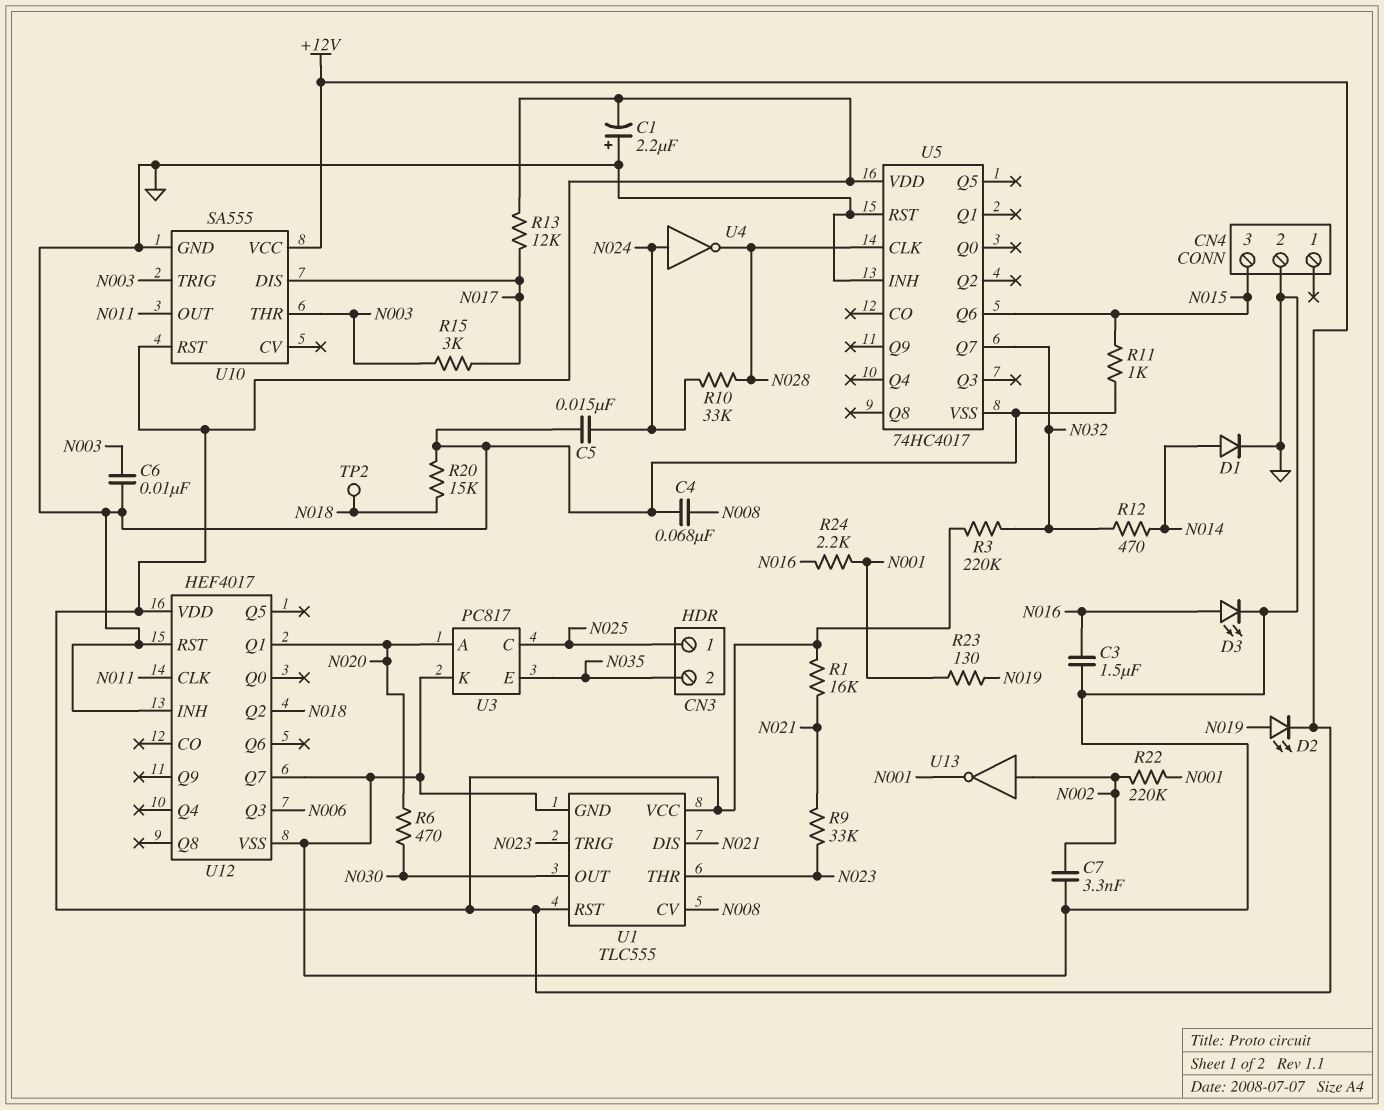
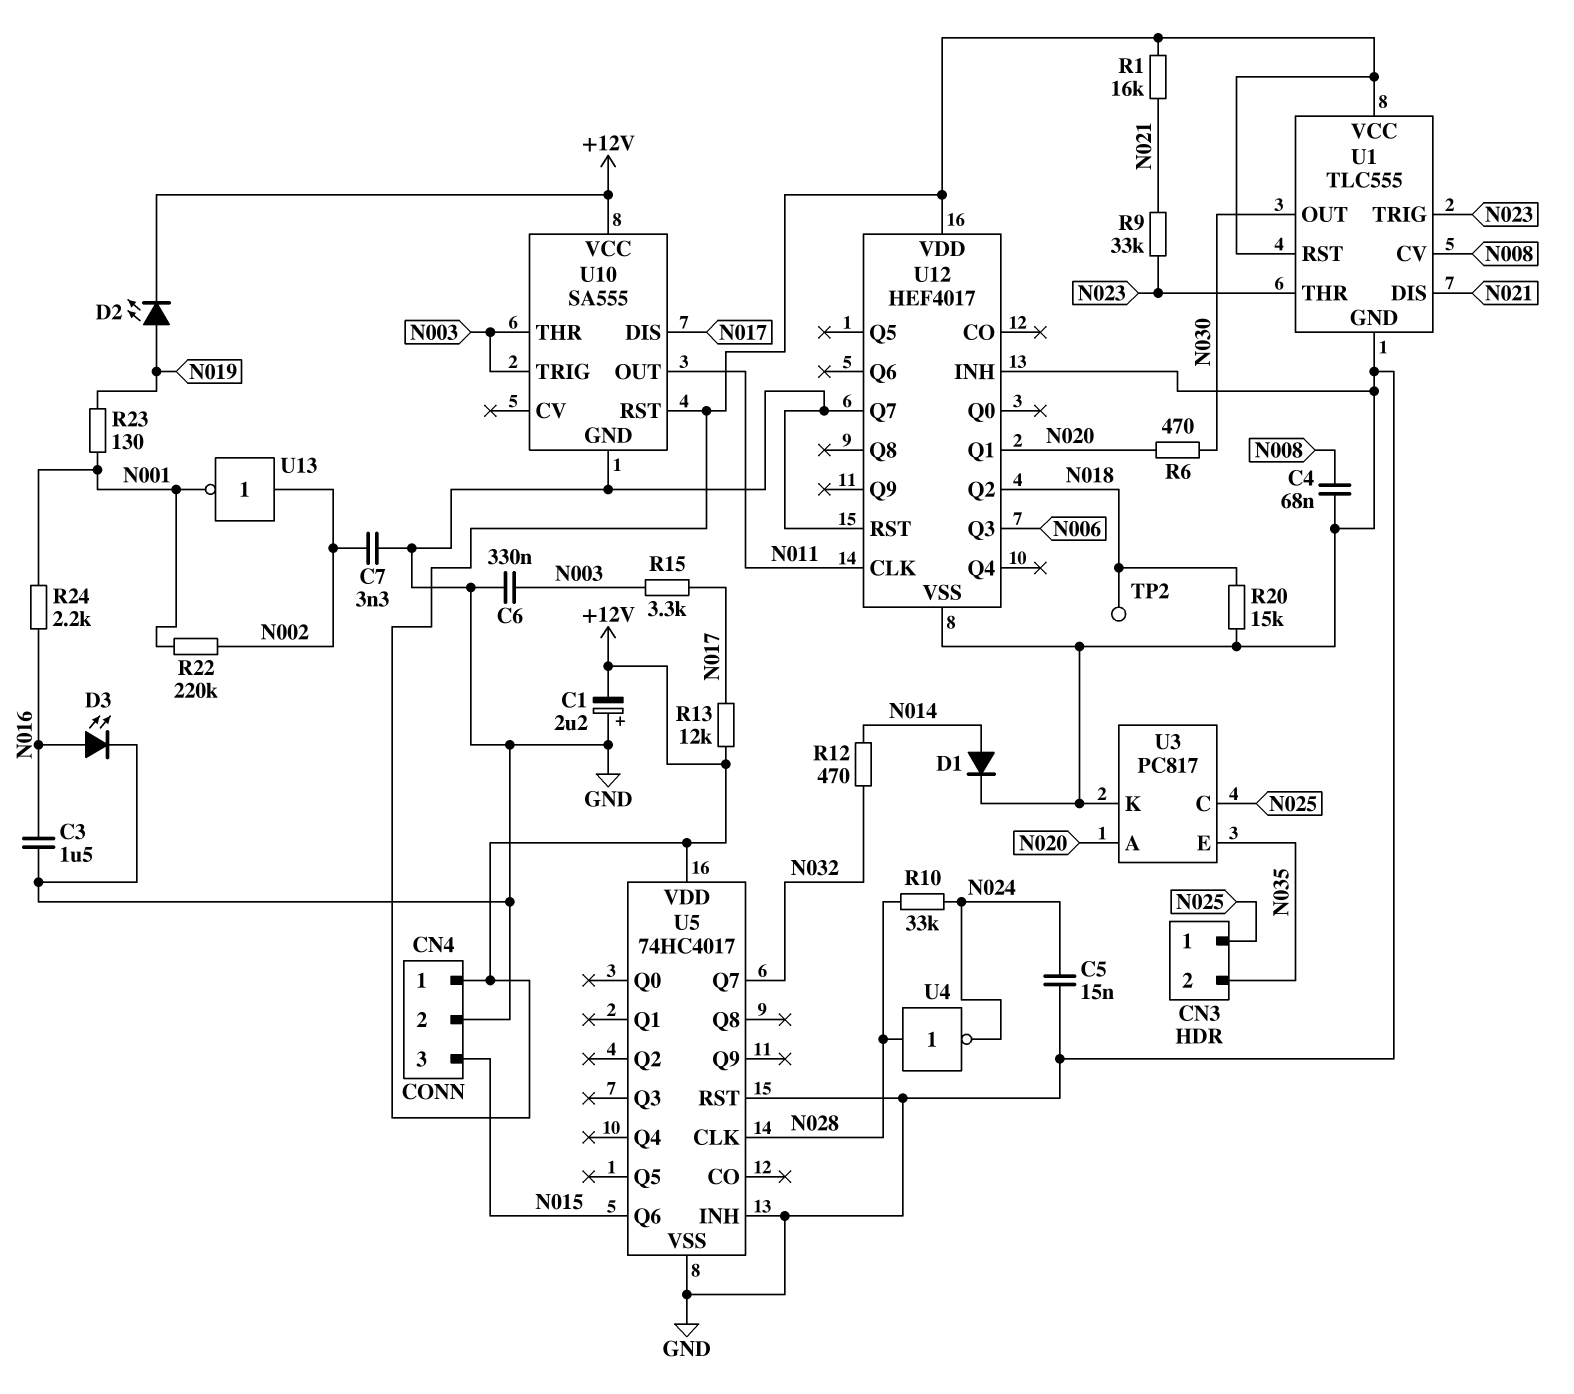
C6: 10nF (GND, N003) -> 330nF (GND, N003)
CN4 pin 1: none -> +12V
R3: 220k (+12V, N032) -> none
R11: 1k (GND, N015) -> none
R15: 3k (N003, N017) -> 3.3k (N003, N017)
U4: NOT (in N024, out N028) -> NOT (in N028, out N024)

